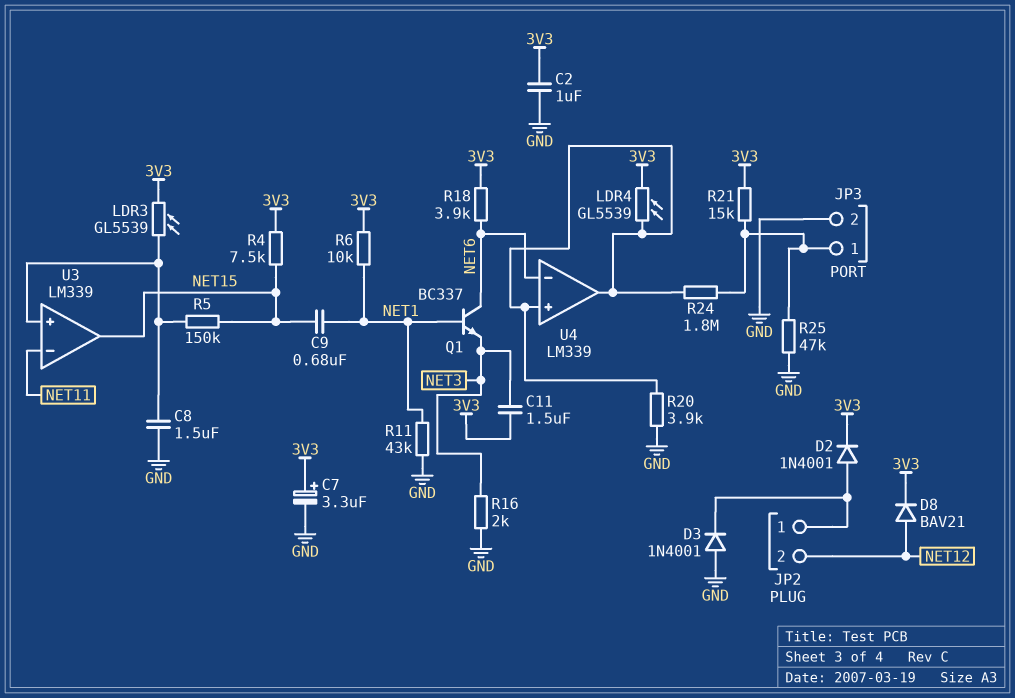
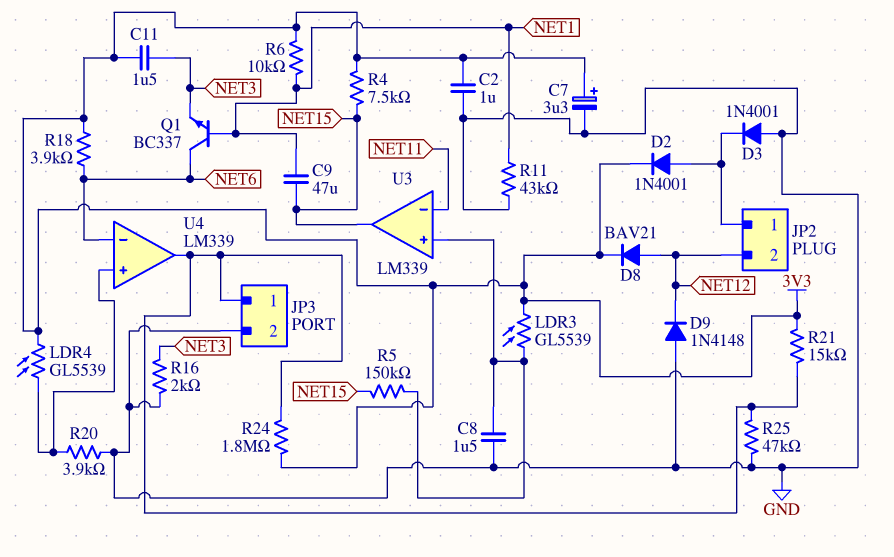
C9: 680nF (NET1, NET15) -> 47uF (NET1, NET15)
D9: none -> diode 1N4148 (A GND, K NET12)
R24: 1.8M (JP3/1, U4/in+) -> 1.8M (3V3, JP3/1)
U4 pin out: U4/in+ -> JP3/1

